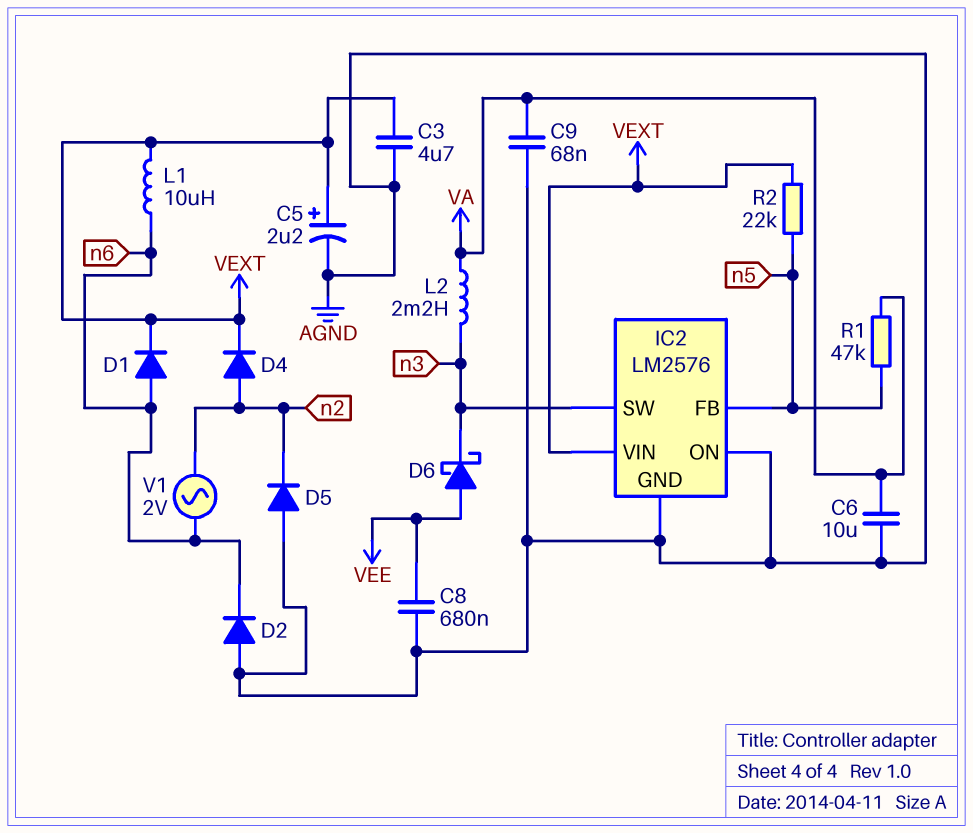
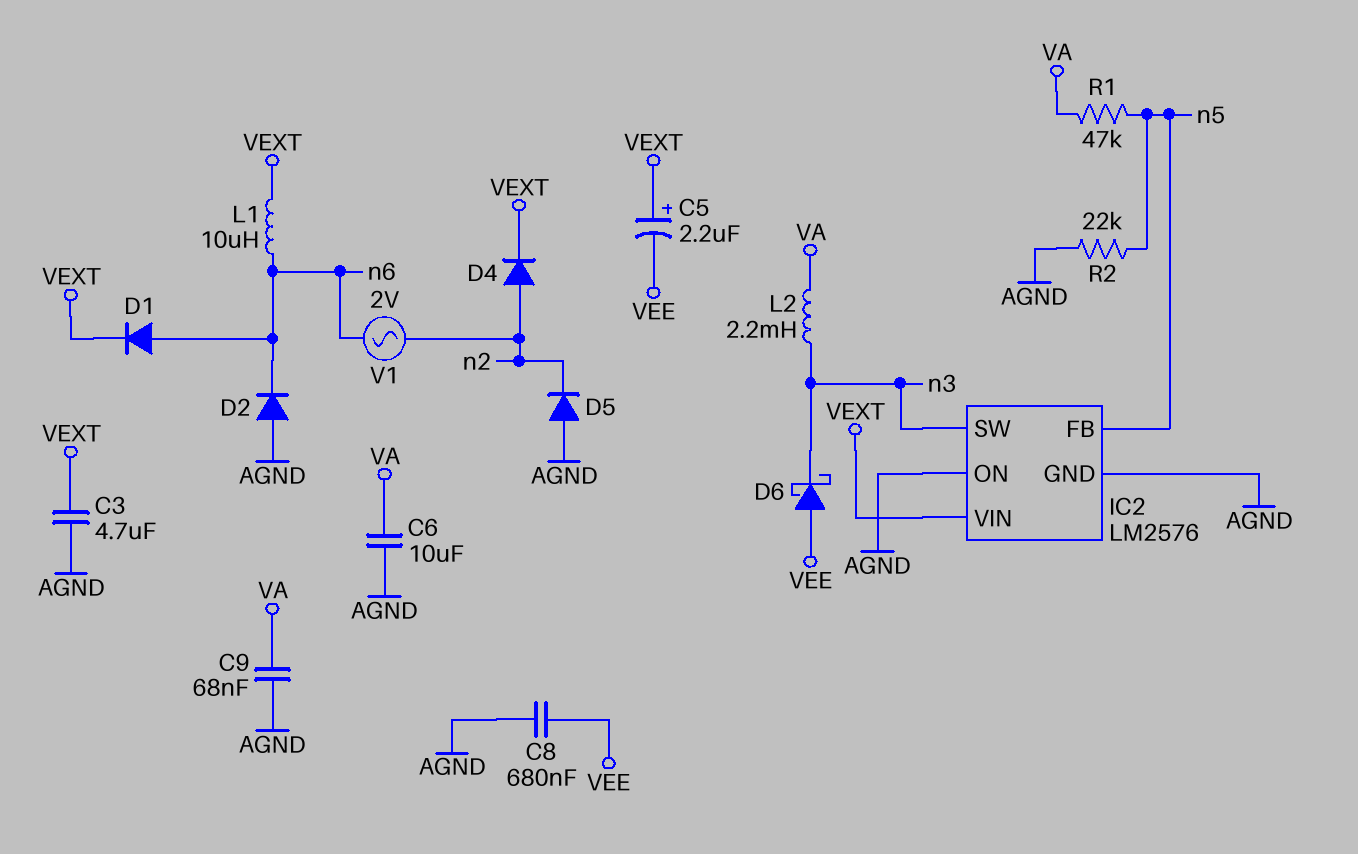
C5: 2.2uF (plus VEXT, minus AGND) -> 2.2uF (plus VEXT, minus VEE)
R2: 22k (VEXT, n5) -> 22k (AGND, n5)

